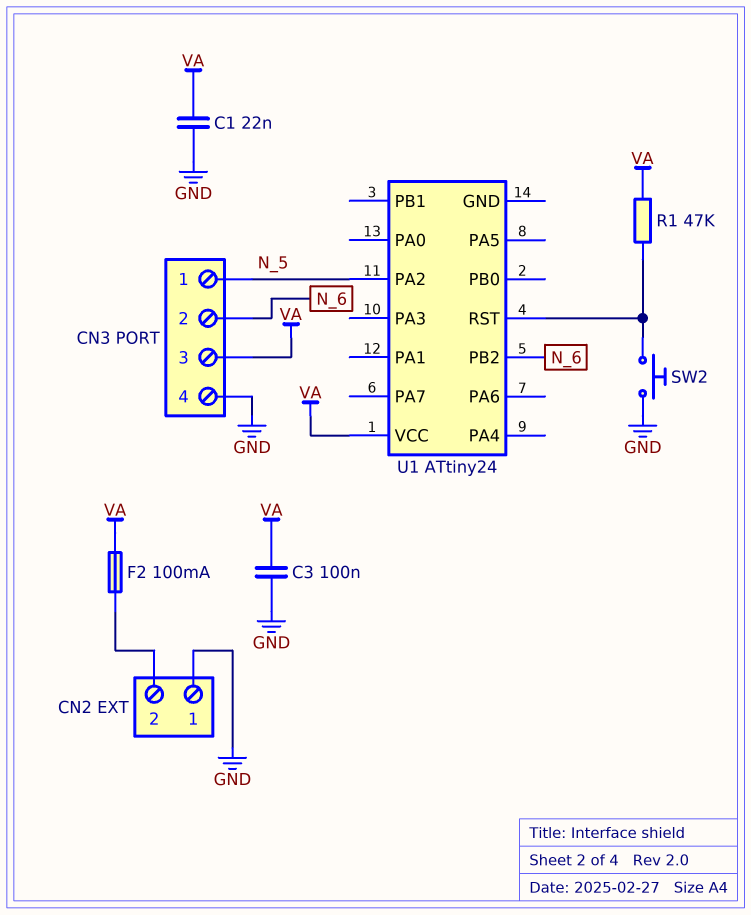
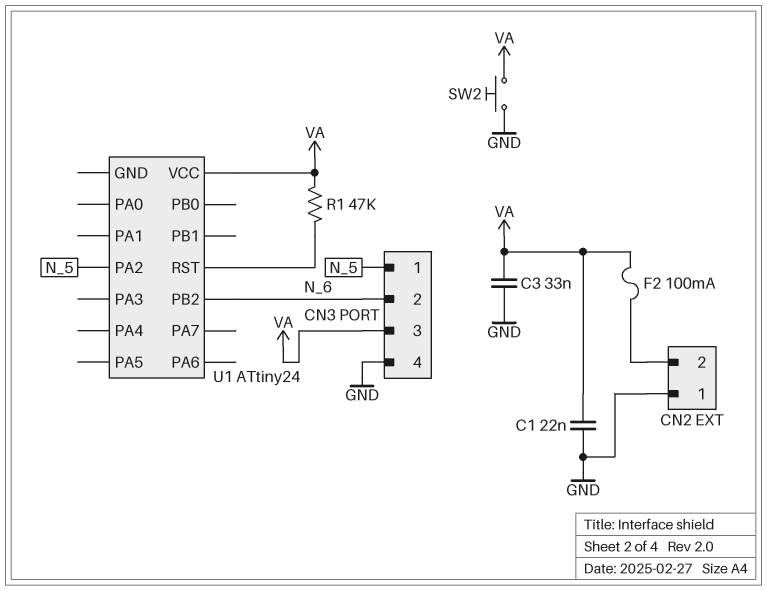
C3: 100nF (GND, VA) -> 33nF (GND, VA)
SW2: button (GND, U1/RST) -> button (GND, VA)

